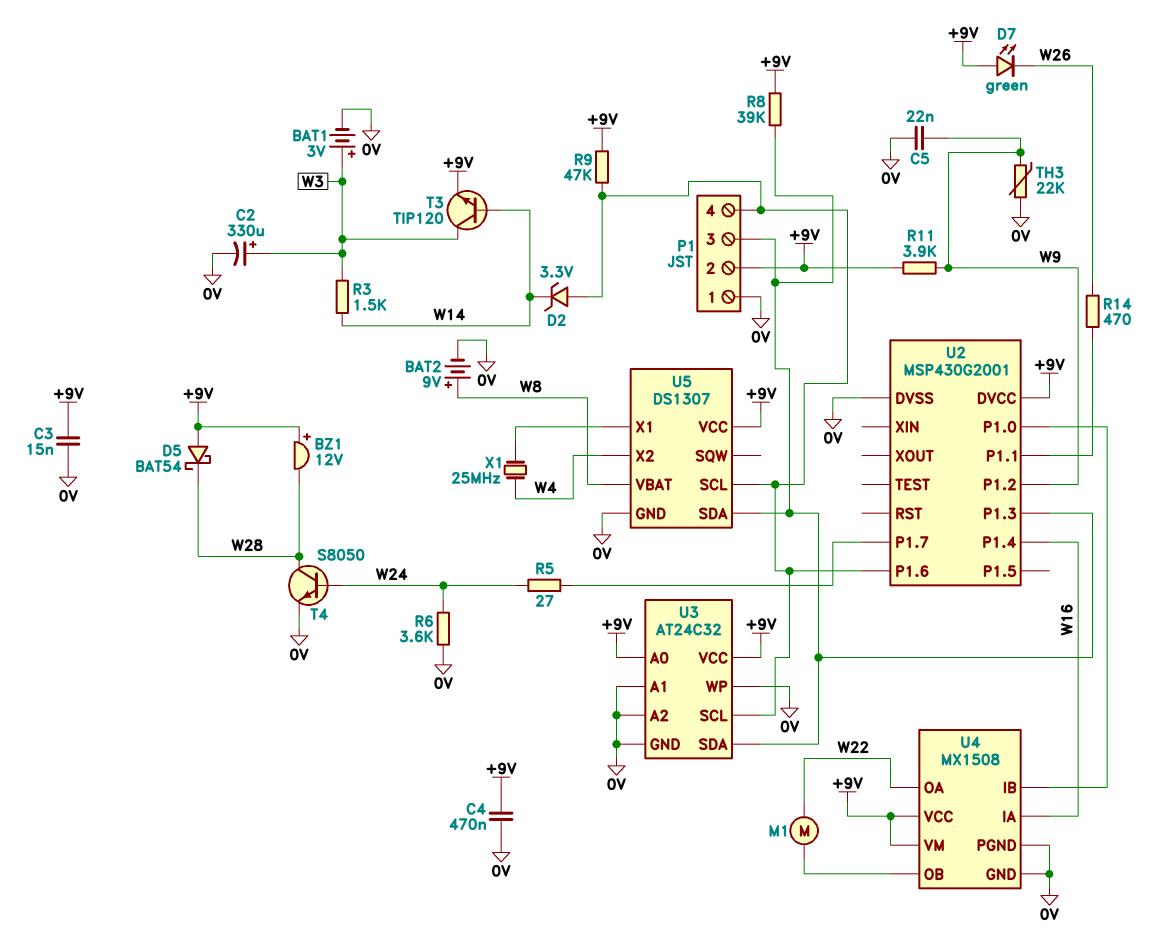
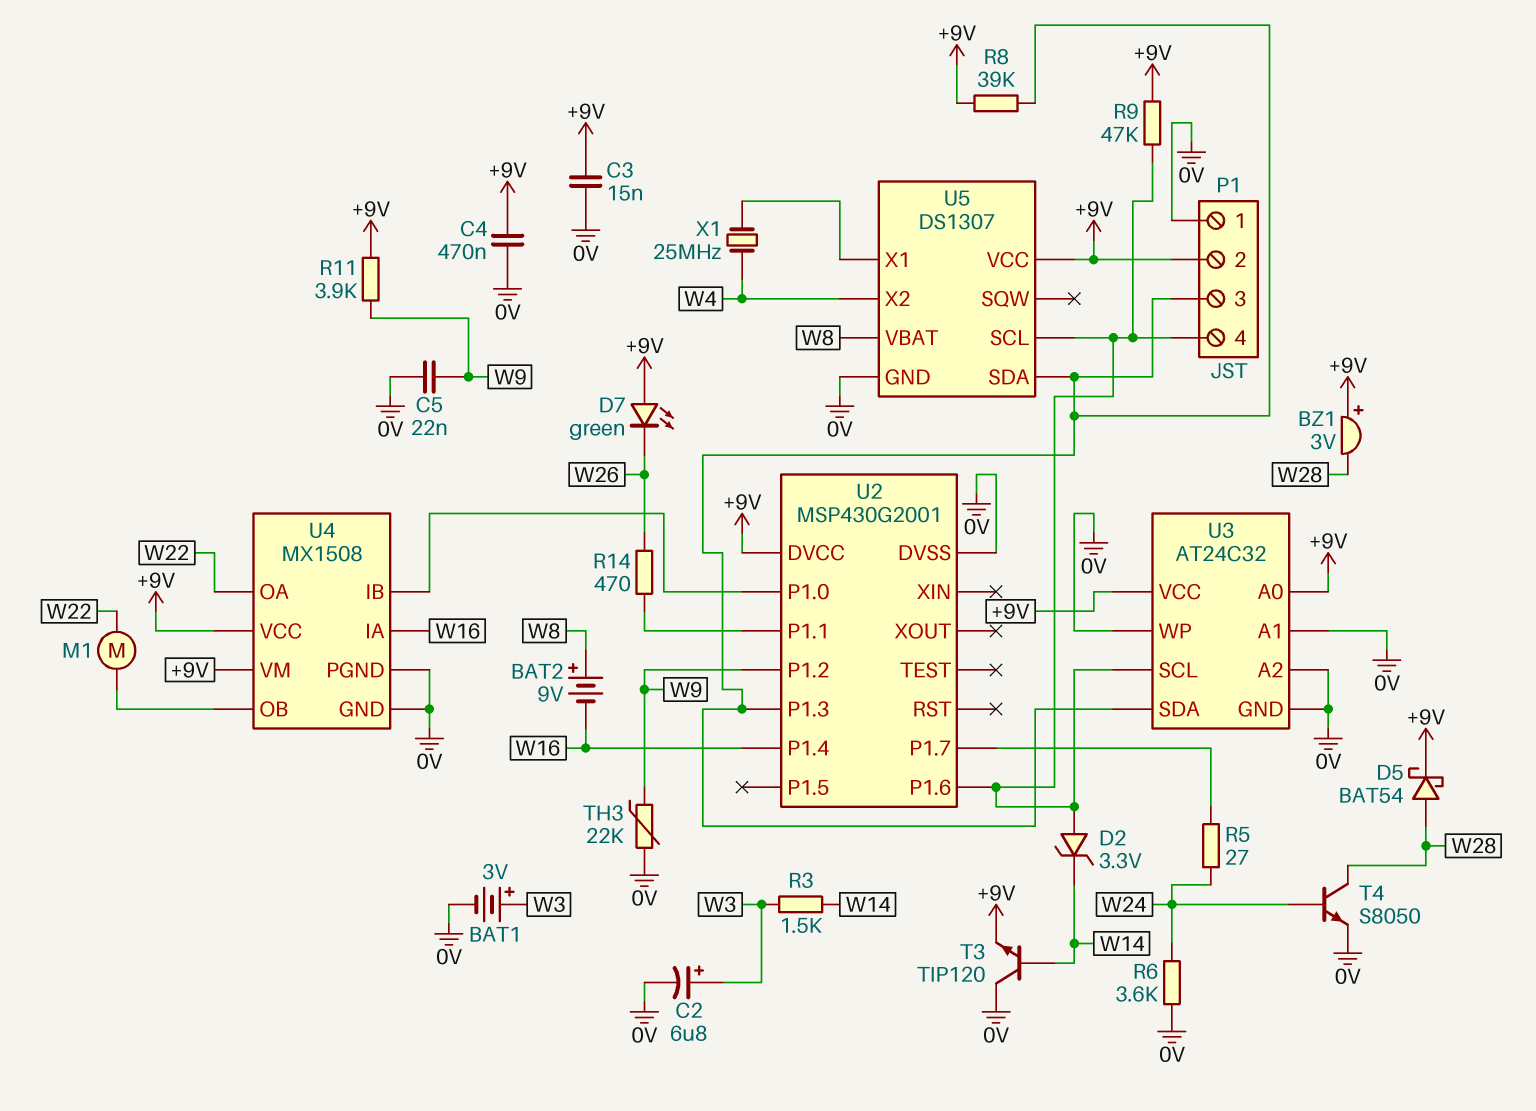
BAT2: 9V (plus W8, minus 0V) -> 9V (plus W8, minus W16)
BZ1: buzzer 12V (plus +9V, minus W28) -> buzzer 3V (plus +9V, minus W28)
C2: 330uF (plus W3, minus 0V) -> 6.8uF (plus W3, minus 0V)
D5: schottky BAT54 (A +9V, K W28) -> schottky BAT54 (A W28, K +9V)
T3: NPN TIP120 (B W14, C W3, E +9V) -> NPN TIP120 (B W14, C 0V, E +9V)

